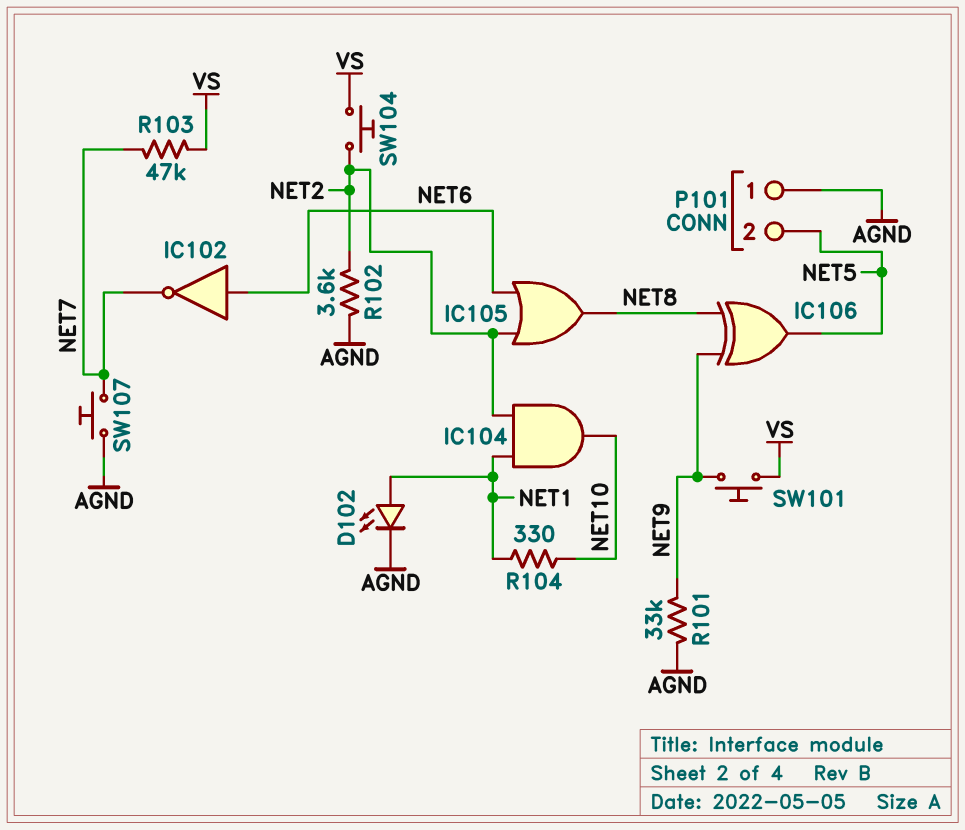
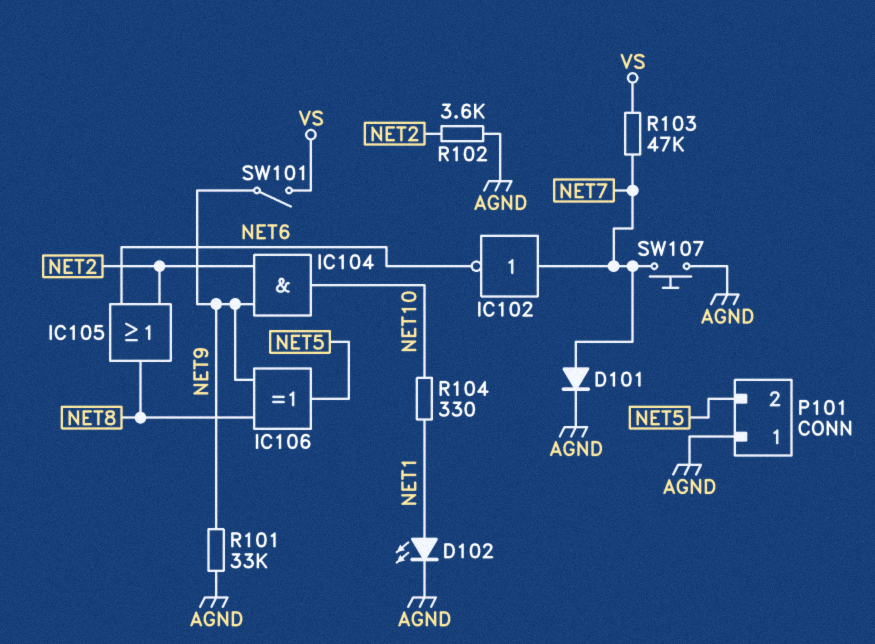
D101: none -> diode (A NET7, K AGND)
IC102: NOT (in NET6, out NET7) -> NOT (in NET7, out NET6)
IC104: AND (in NET1, in NET2, out NET10) -> AND (in NET2, in NET9, out NET10)
SW101: button (NET9, VS) -> switch (NET9, VS)
SW104: button (NET2, VS) -> none

